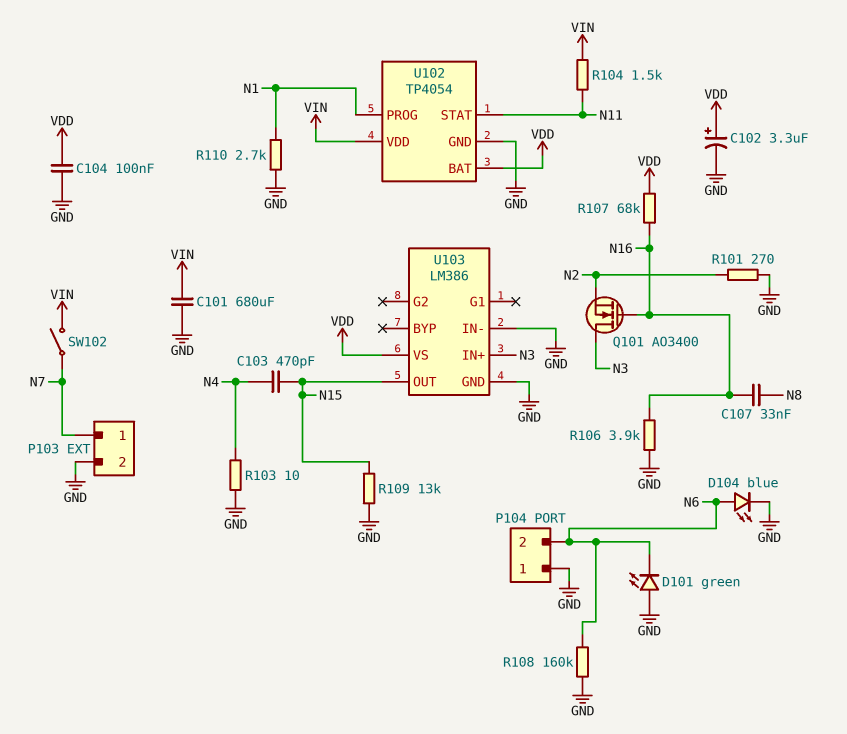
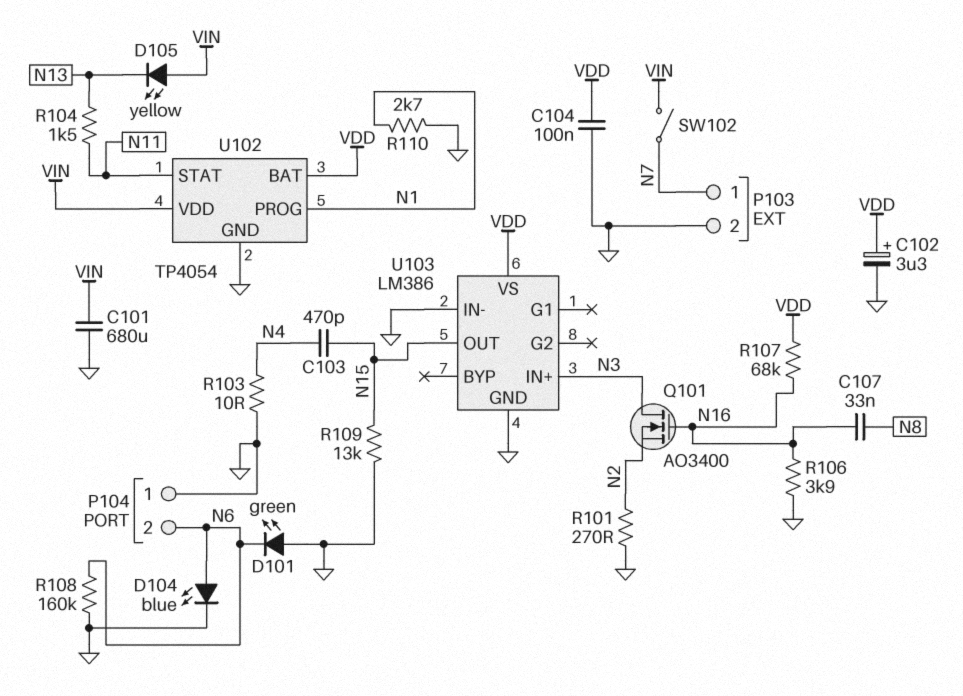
D105: none -> LED yellow (A VIN, K N13)
R104: 1.5k (N11, VIN) -> 1.5k (N11, N13)

